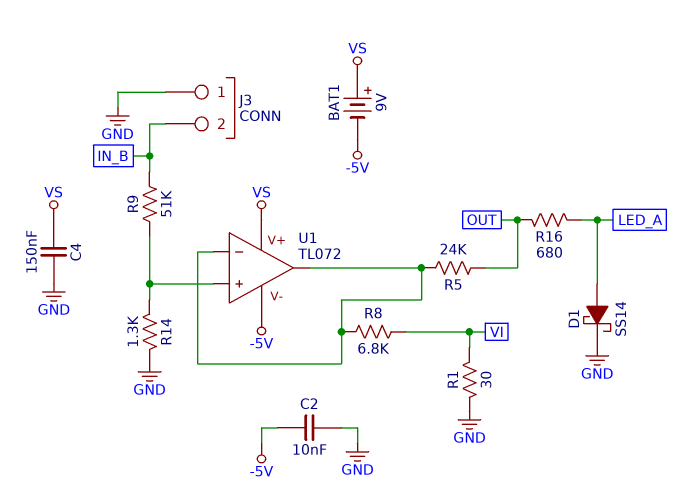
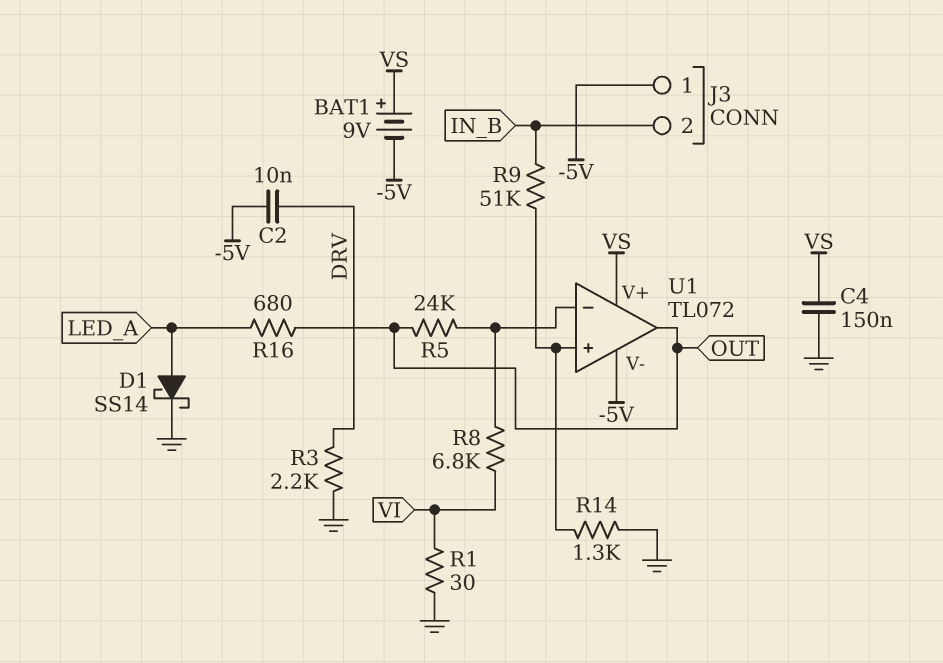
C2: 10nF (-5V, GND) -> 10nF (-5V, DRV)
J3 pin 1: GND -> -5V
R3: none -> 2.2k (DRV, GND)
U1 pin out: U1/in- -> OUT

